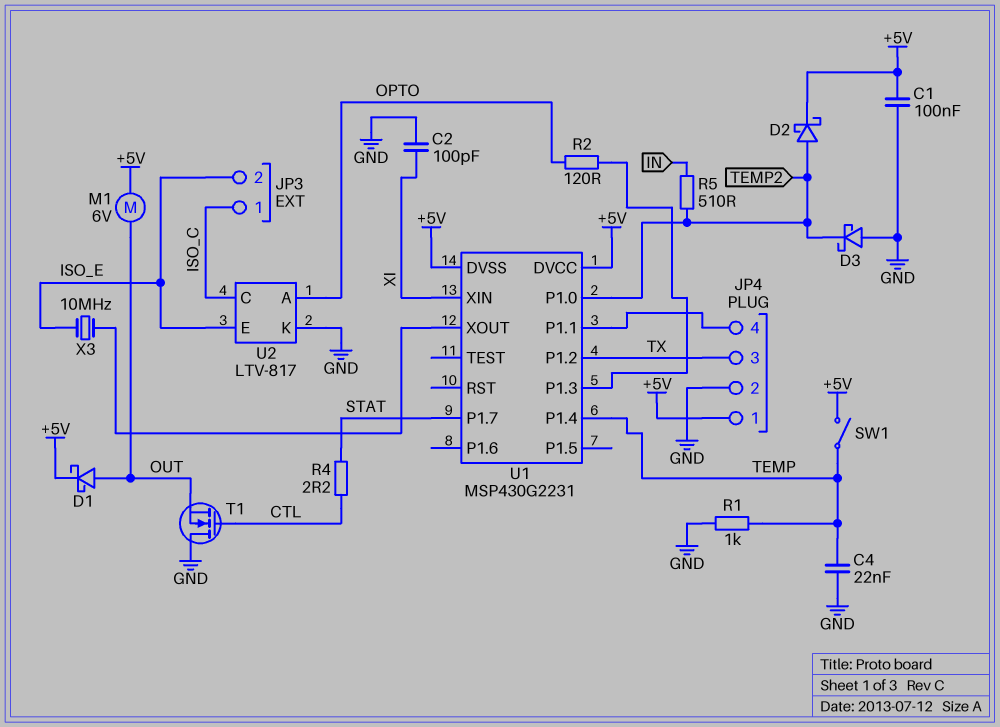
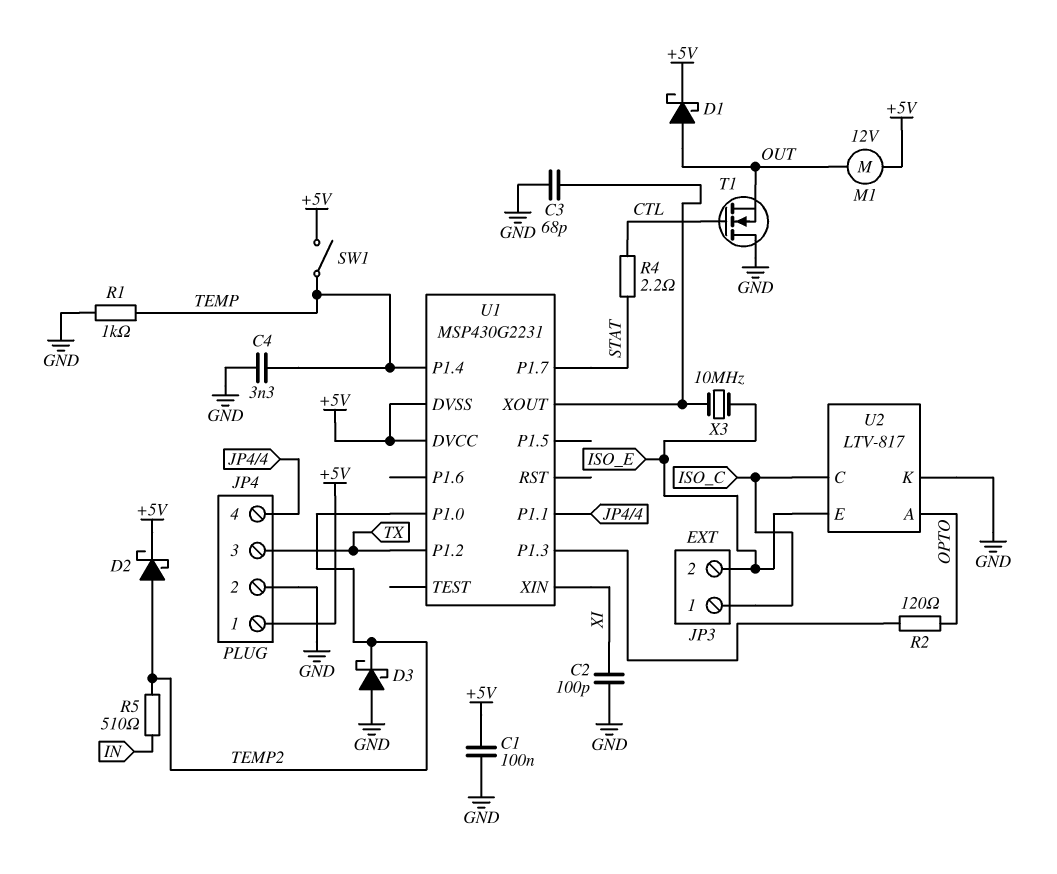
C3: none -> 68pF (GND, U1/XOUT)
C4: 22nF (GND, TEMP) -> 3.3nF (GND, TEMP)
M1: motor 6V (+5V, OUT) -> motor 12V (+5V, OUT)

